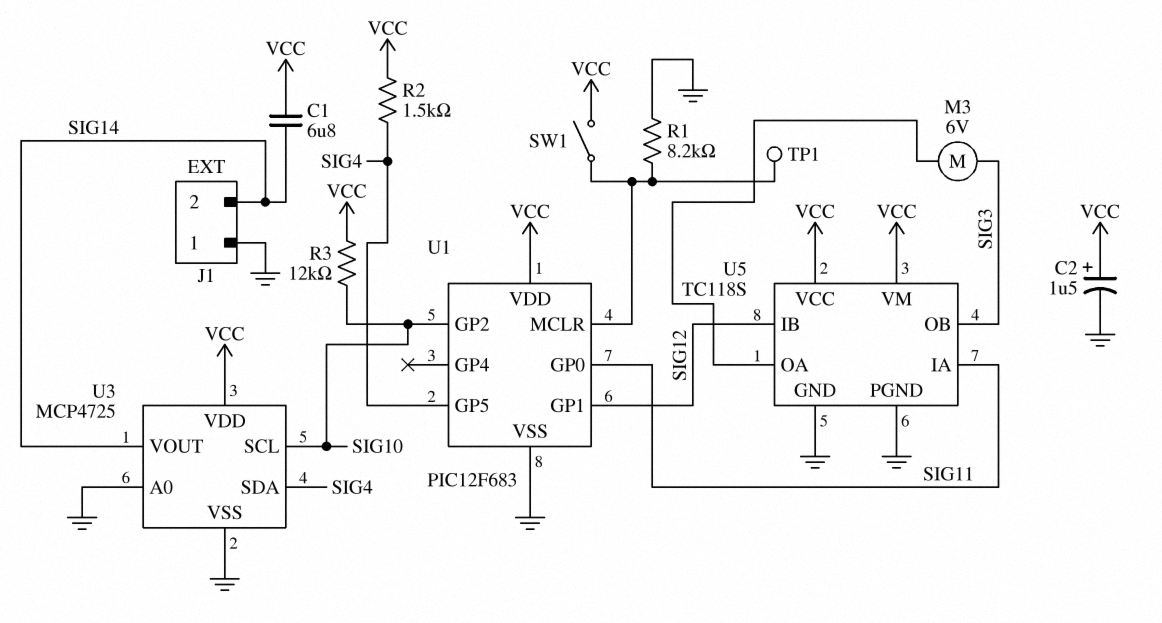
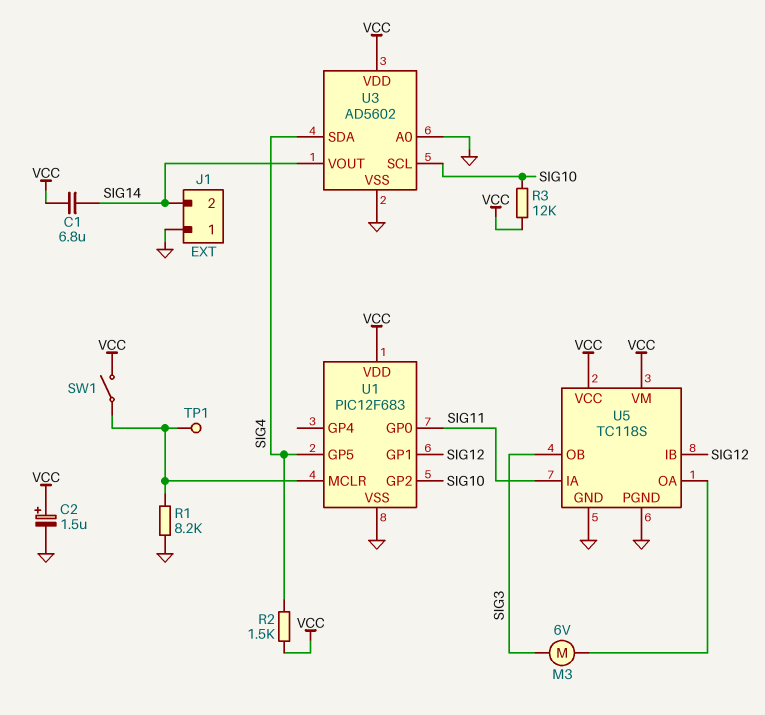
U3: MCP4725 -> AD5602

